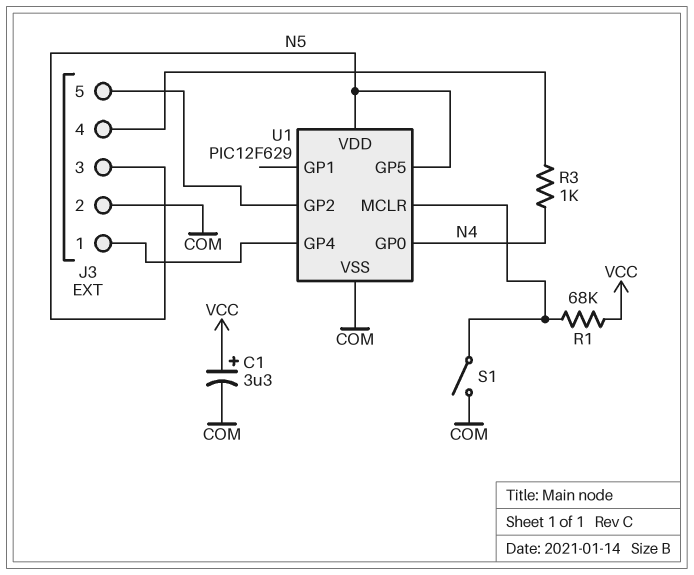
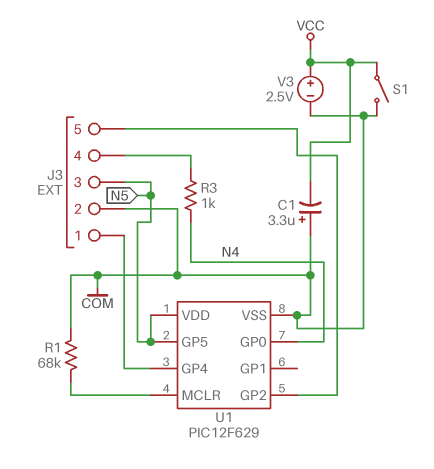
C1: 3.3uF (plus VCC, minus COM) -> 3.3uF (plus COM, minus VCC)
R1: 68k (U1/MCLR, VCC) -> 68k (COM, U1/MCLR)
S1: switch (COM, U1/MCLR) -> switch (COM, VCC)
V3: none -> 2.5V (plus VCC, minus COM)

